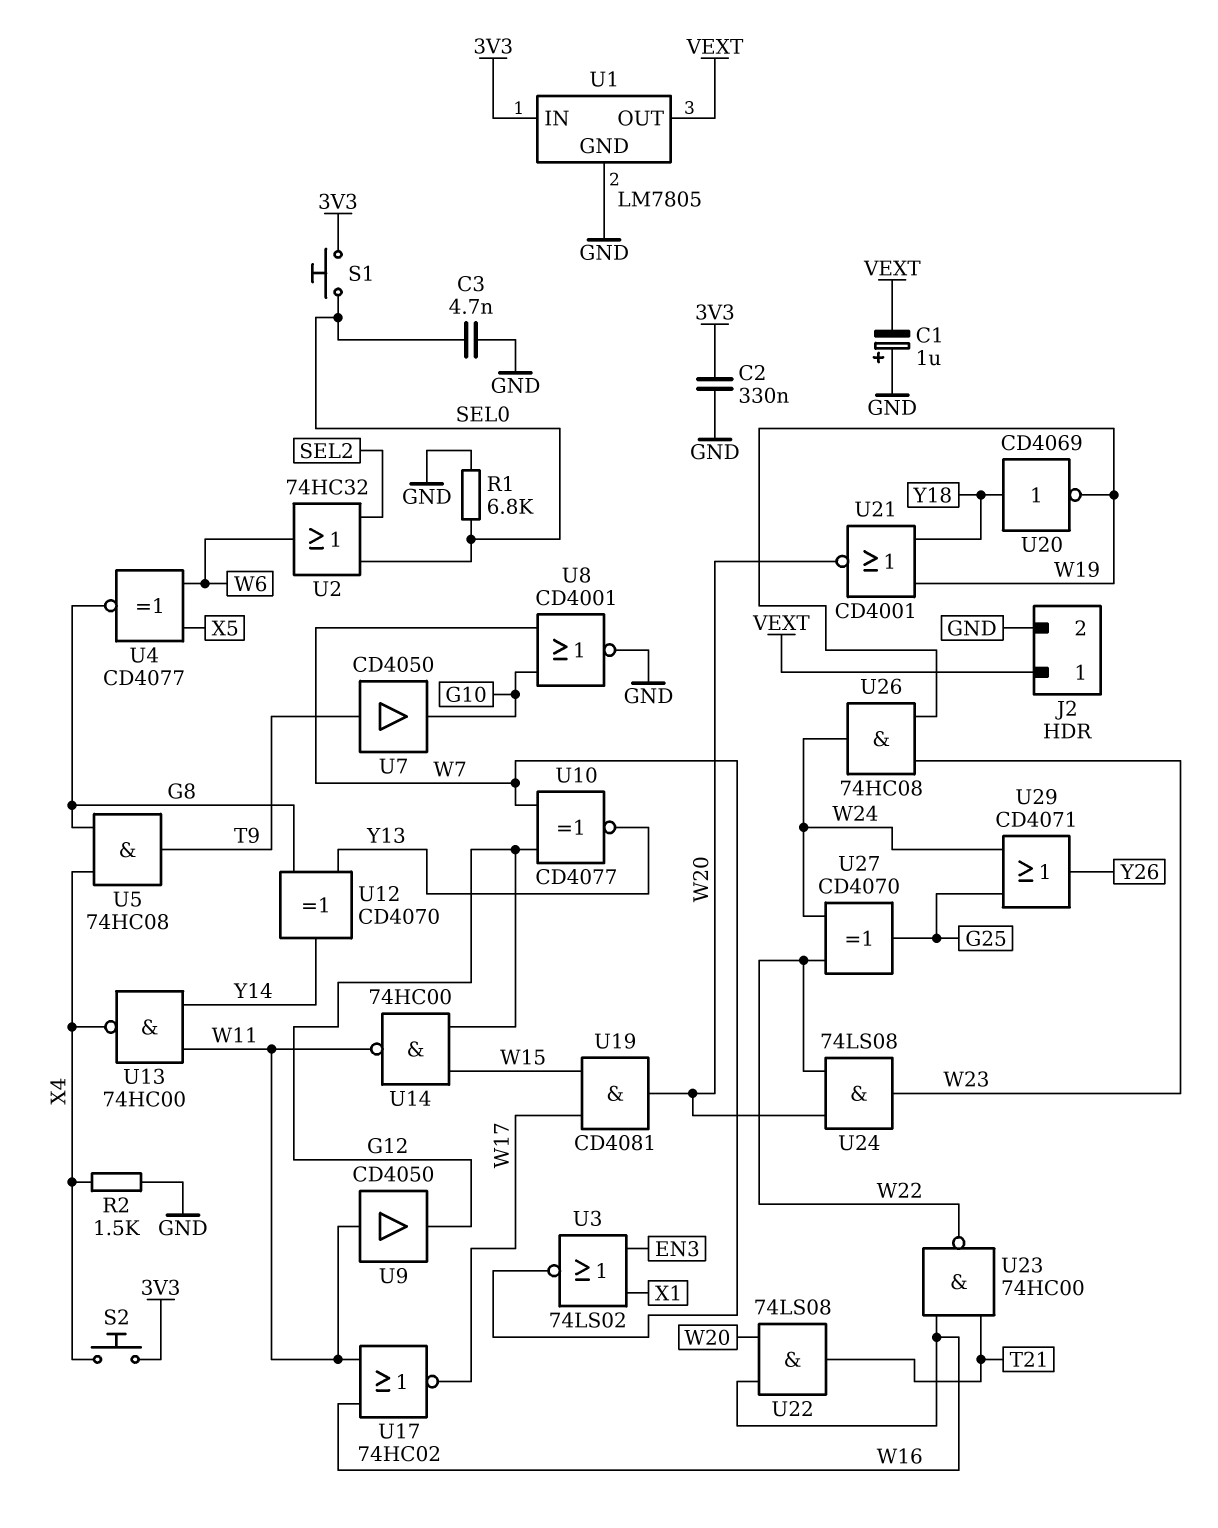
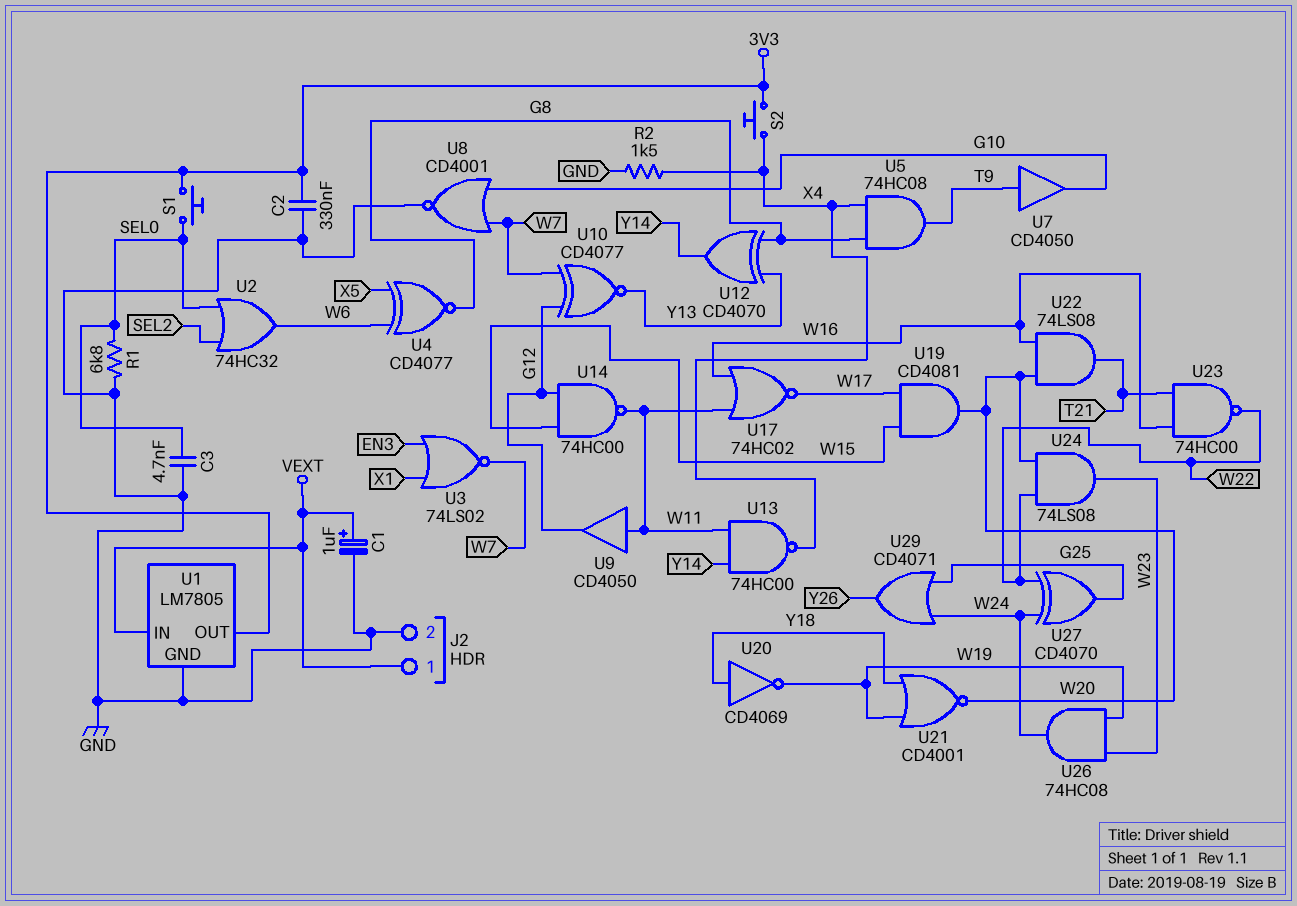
C1: 1uF (plus GND, minus VEXT) -> 1uF (plus VEXT, minus GND)
U1 pin IN: 3V3 -> VEXT
U1 pin OUT: VEXT -> 3V3

